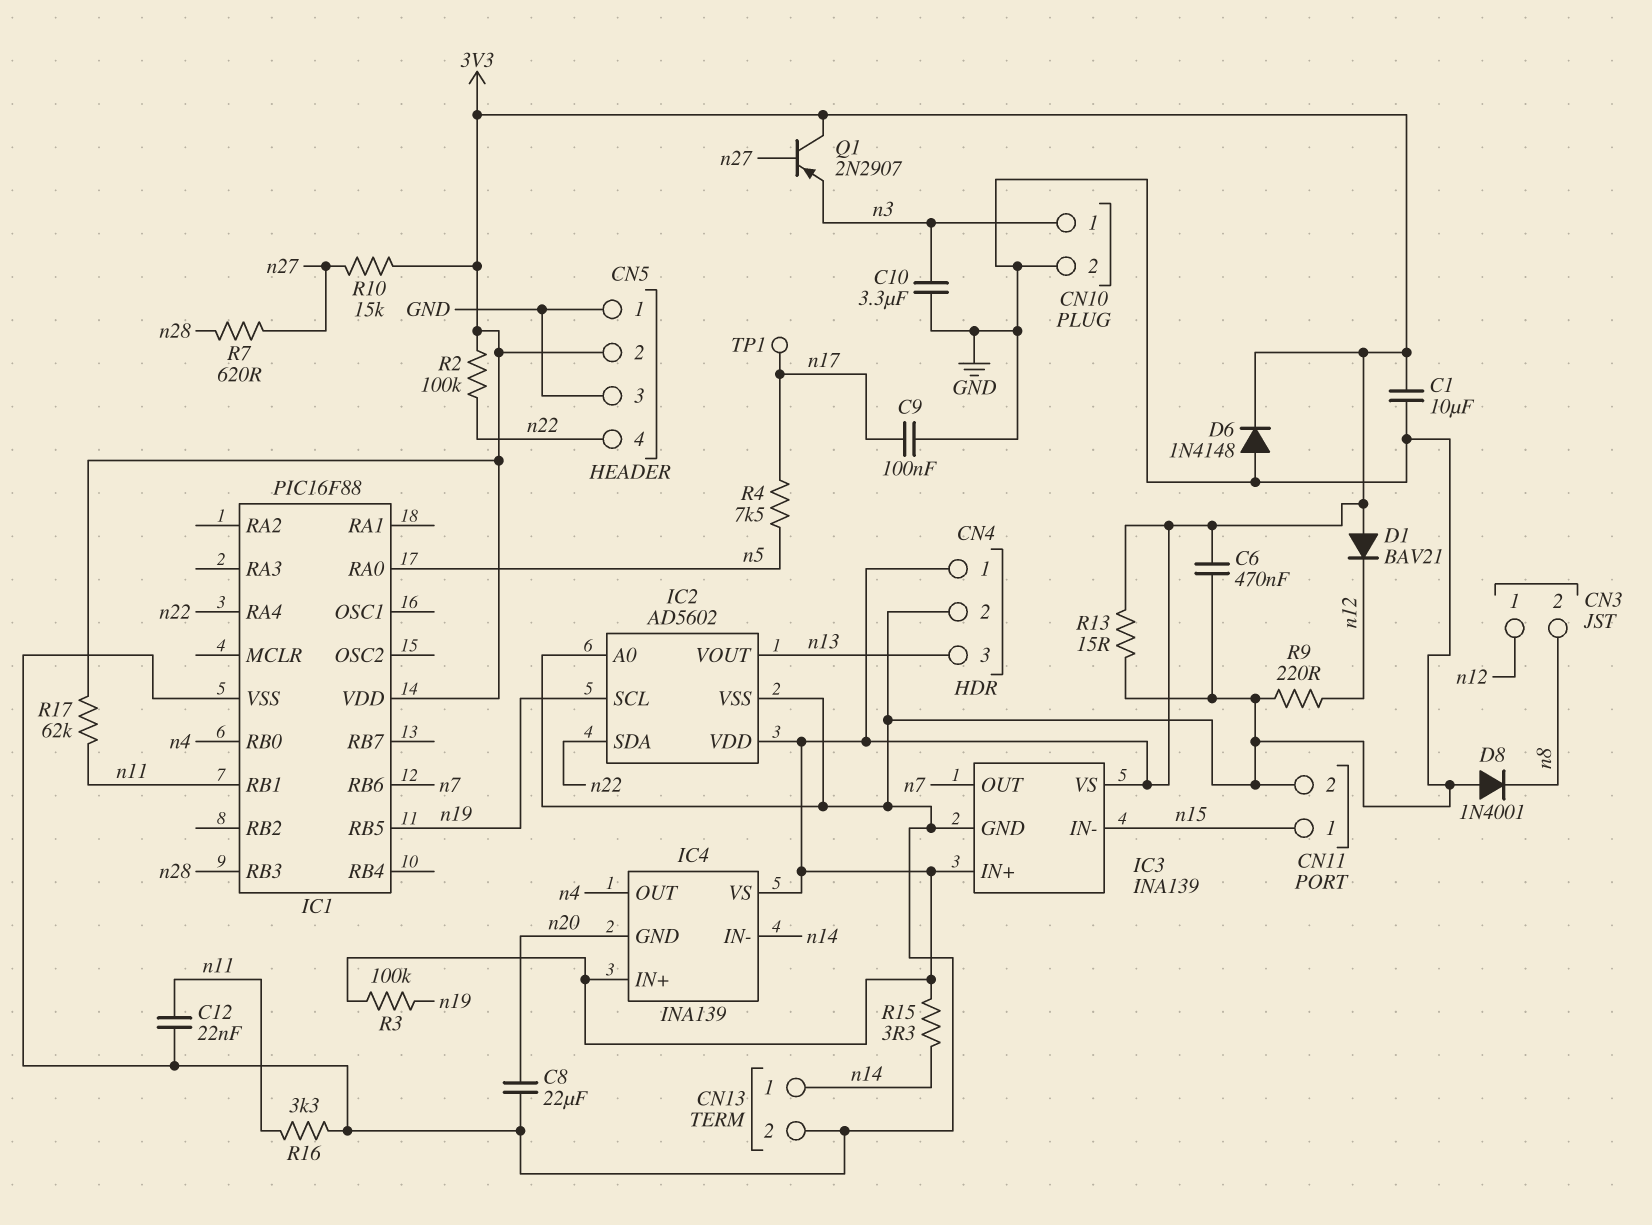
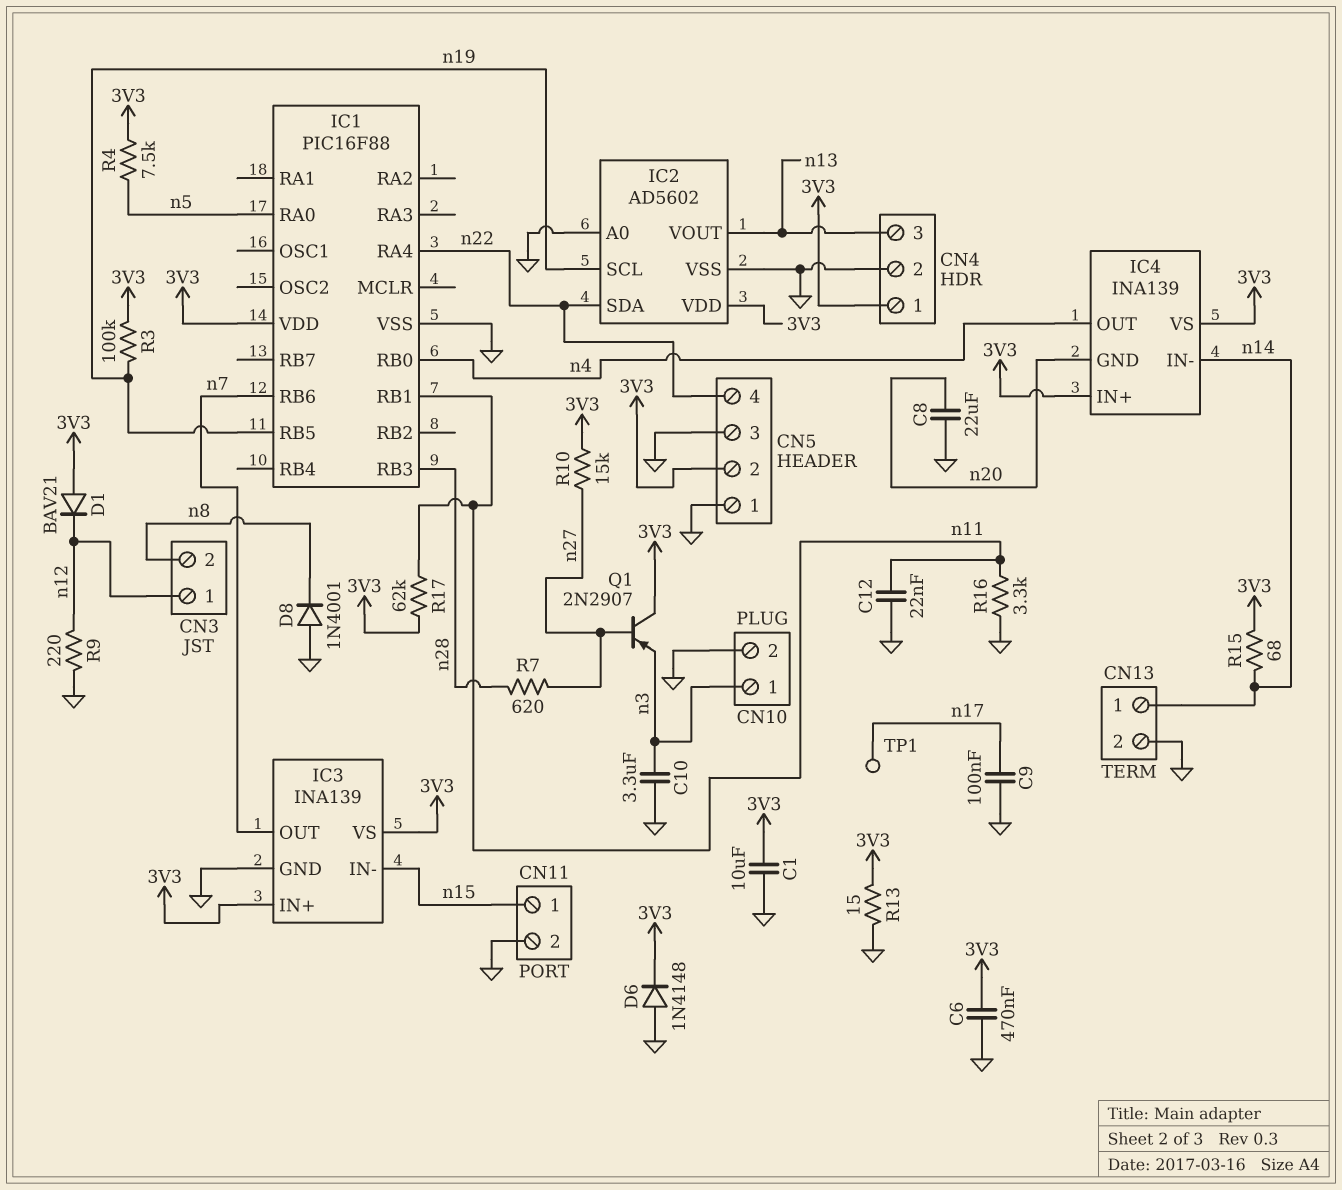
R2: 100k (3V3, n22) -> none
R4: 7.5k (n5, n17) -> 7.5k (3V3, n5)
R15: 3.3 (3V3, n14) -> 68 (3V3, n14)

